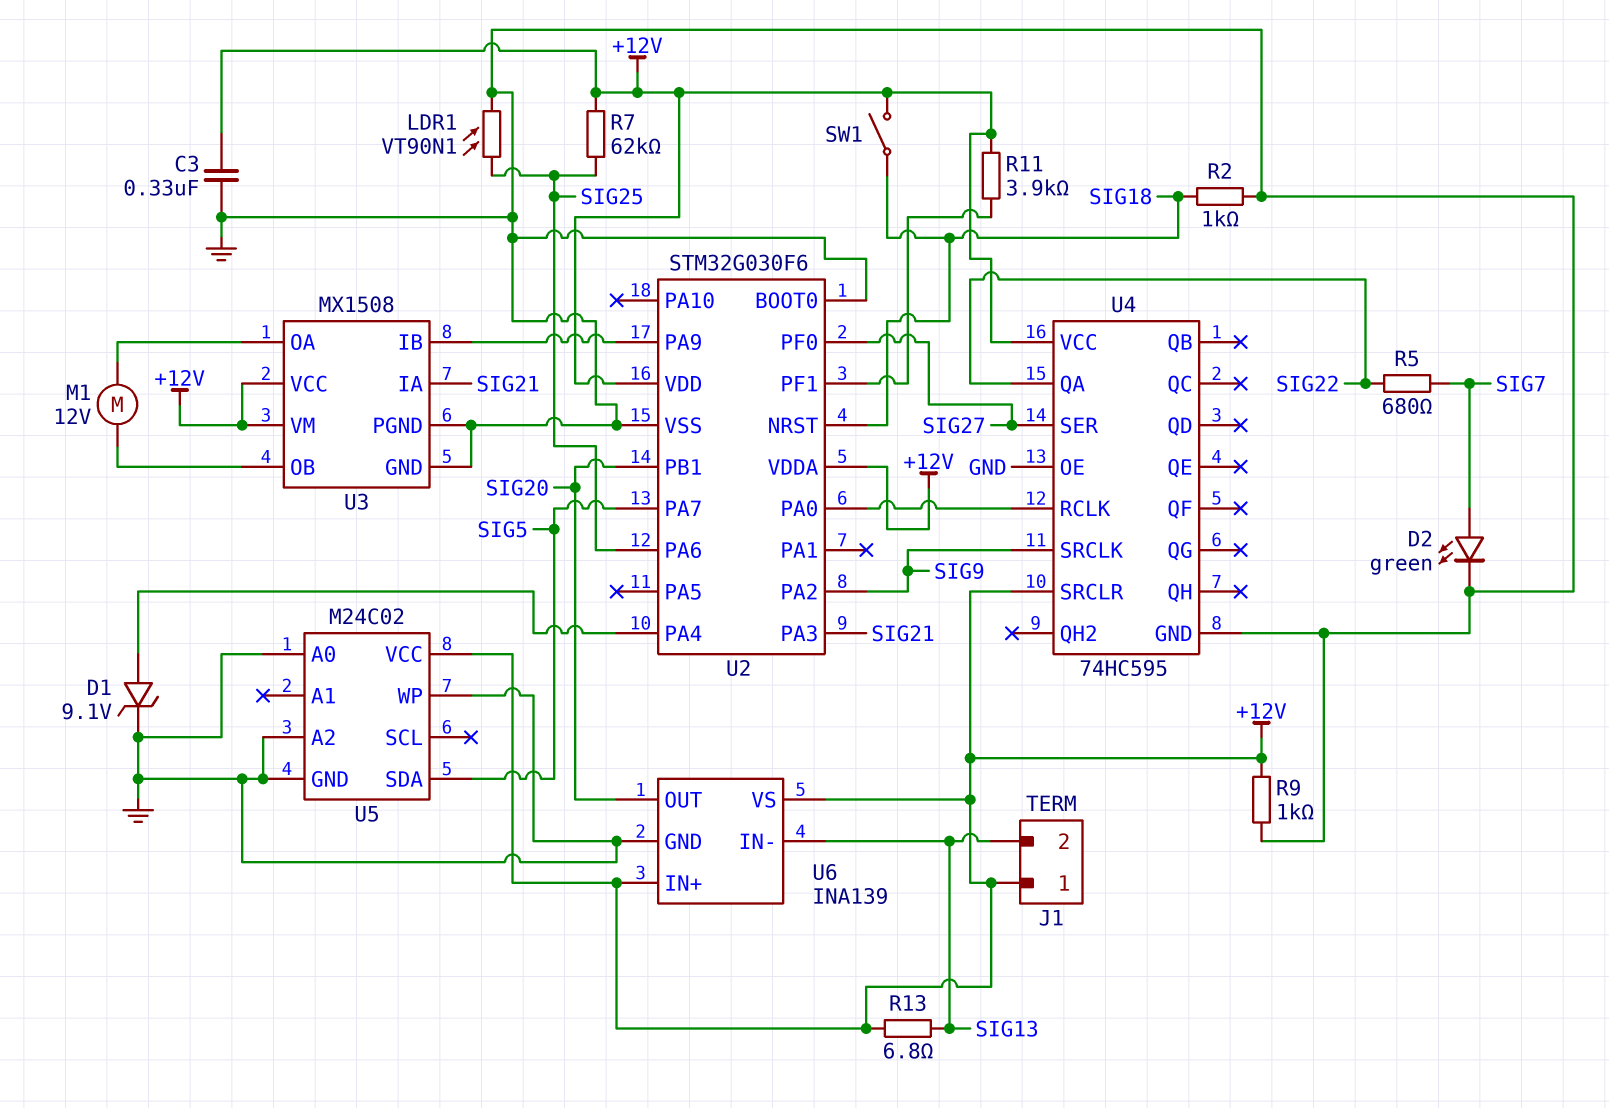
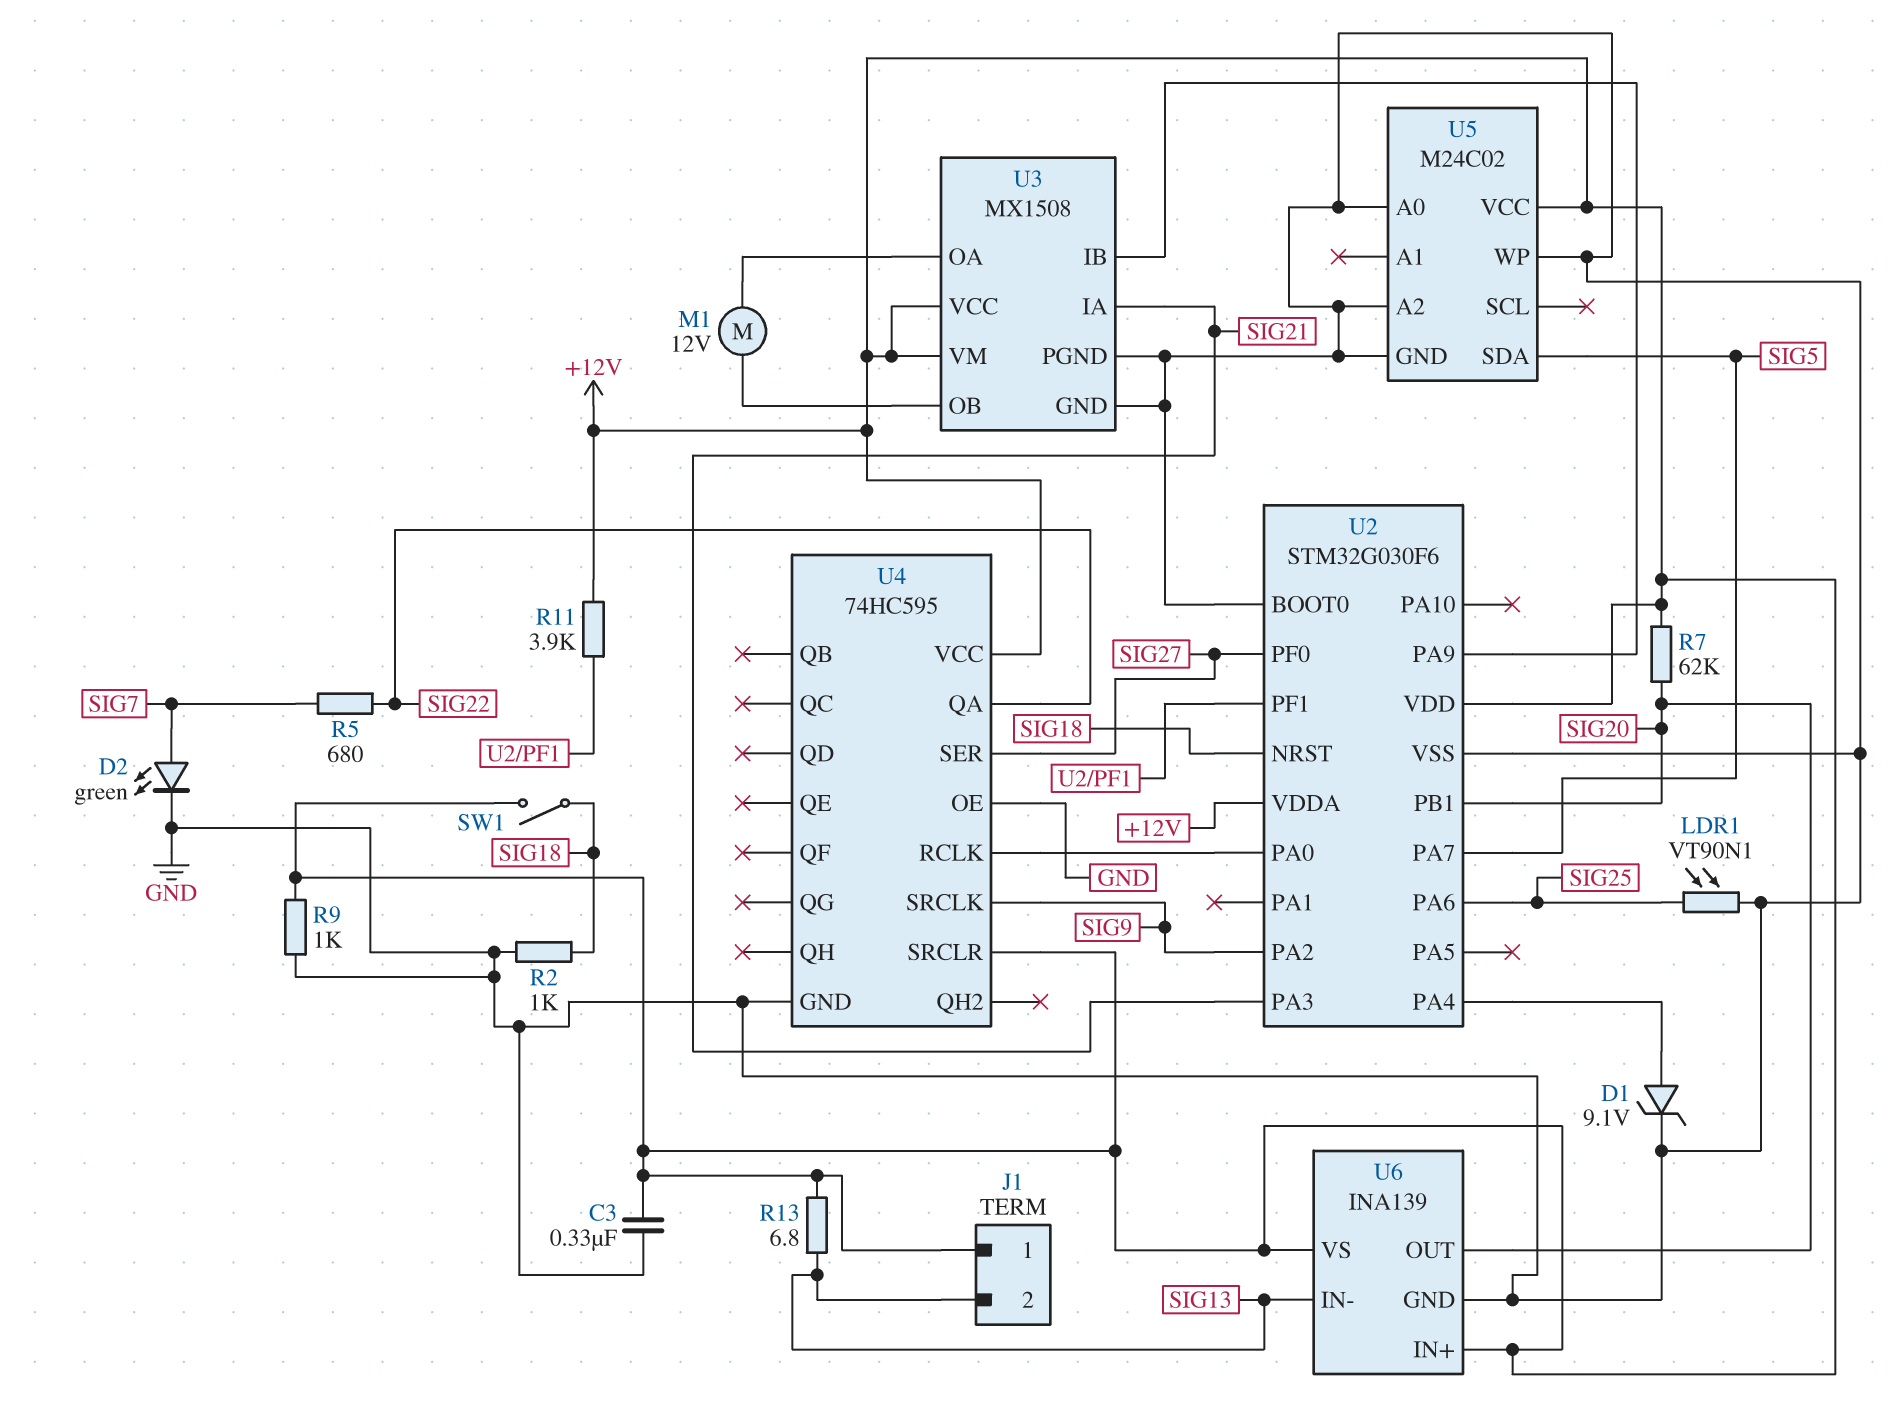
R7: 62k (+12V, SIG25) -> 62k (+12V, SIG20)

